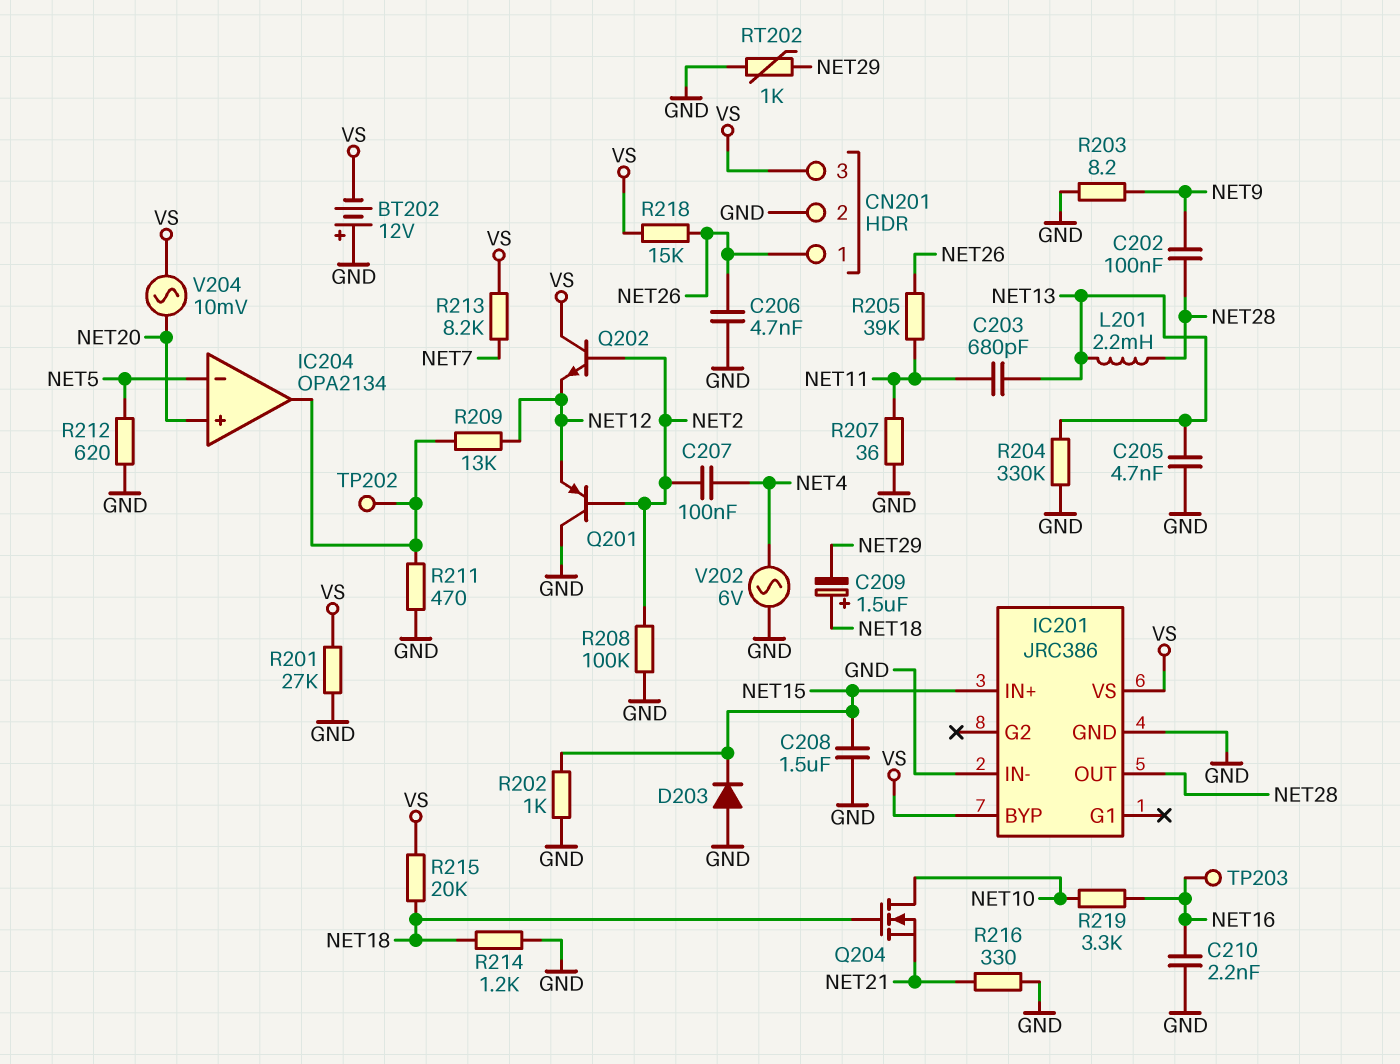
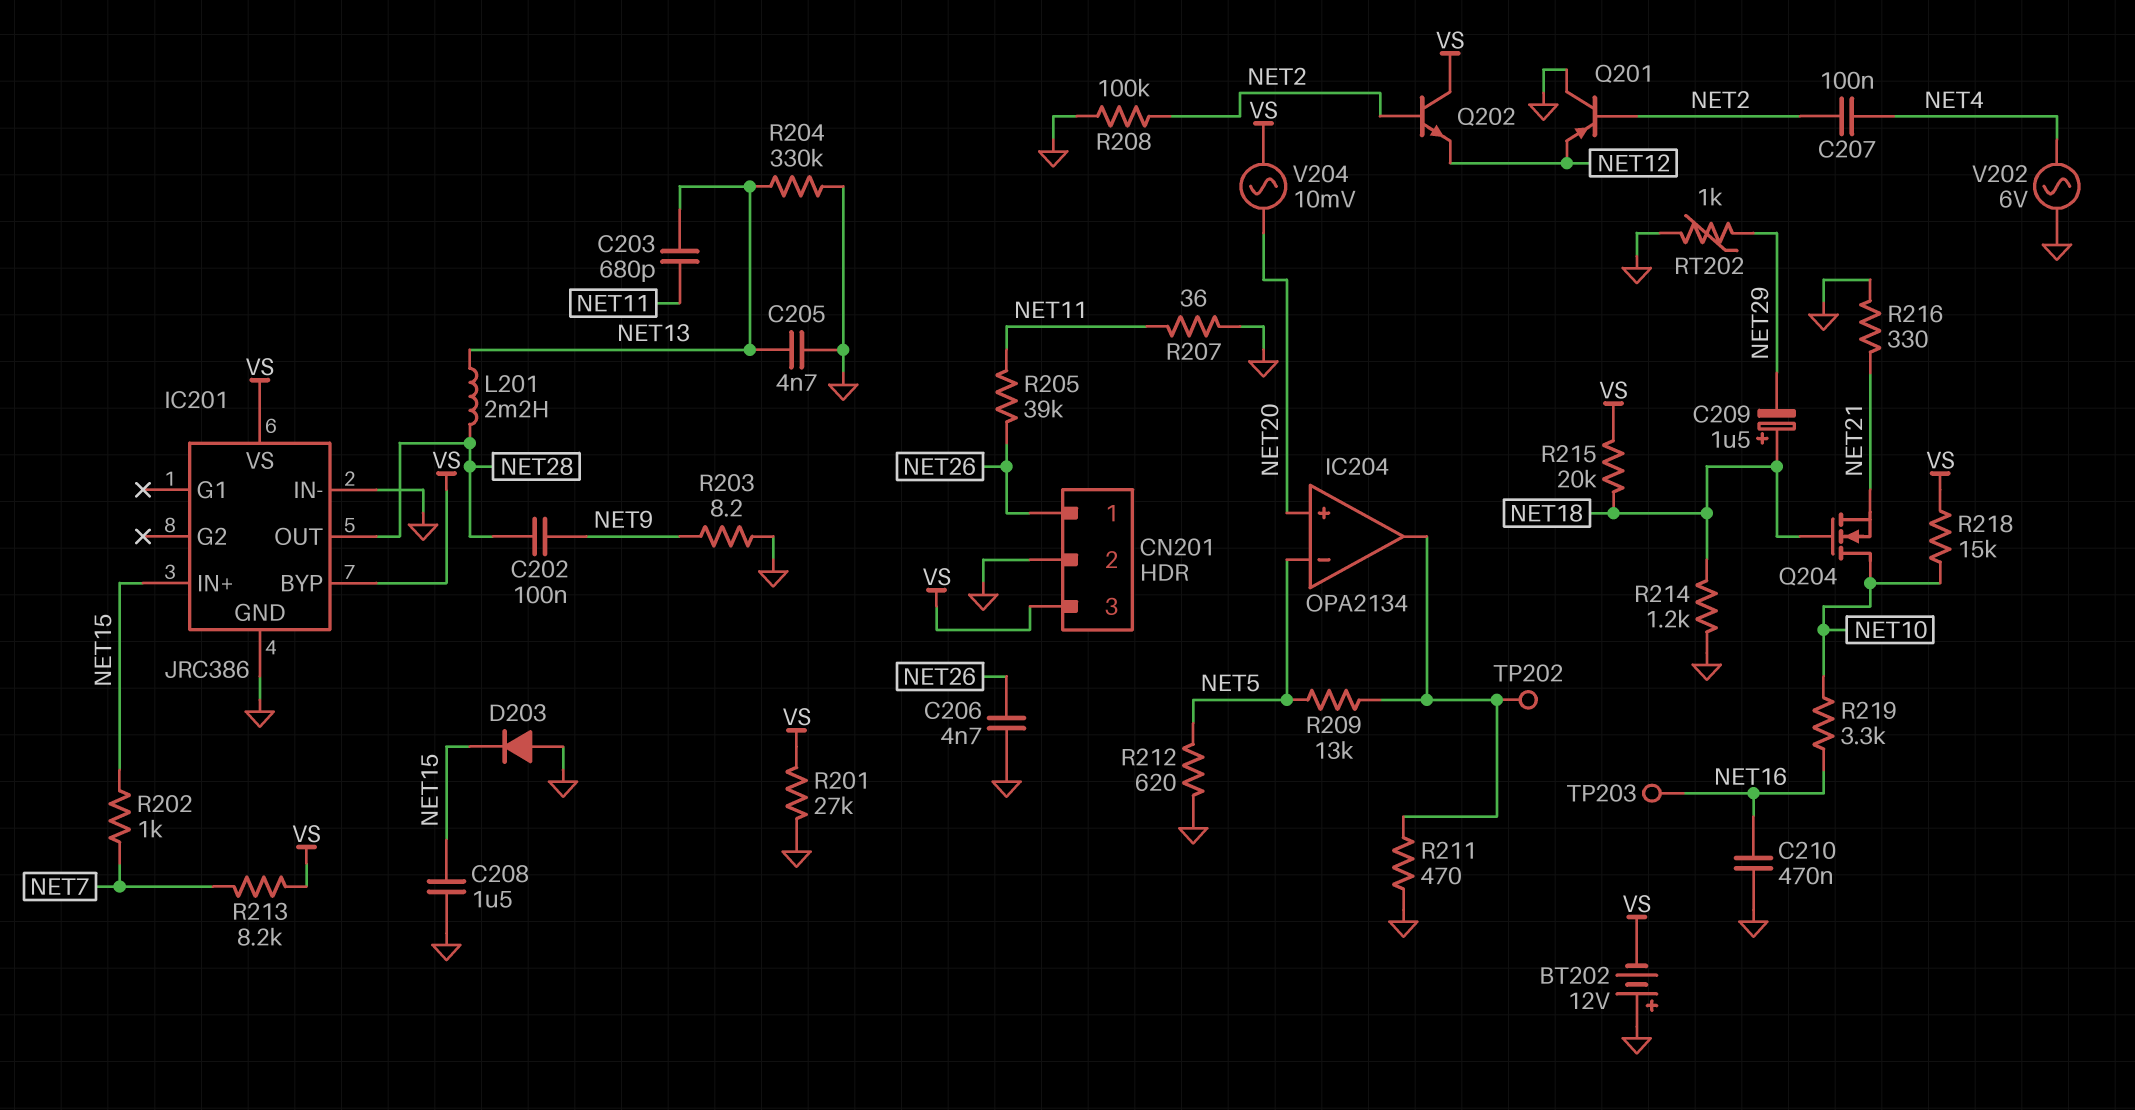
C210: 2.2nF (GND, NET16) -> 470nF (GND, NET16)
R202: 1k (GND, NET15) -> 1k (NET7, NET15)
R209: 13k (IC204/out, NET12) -> 13k (IC204/out, NET5)
R218: 15k (NET26, VS) -> 15k (NET10, VS)

